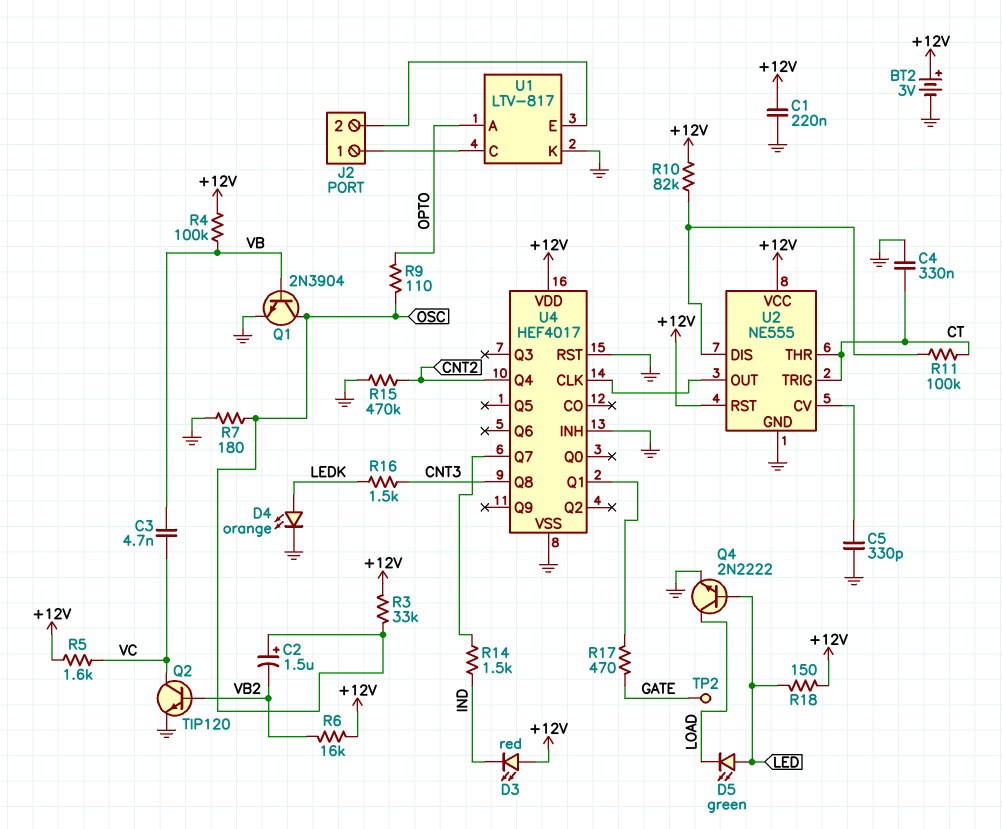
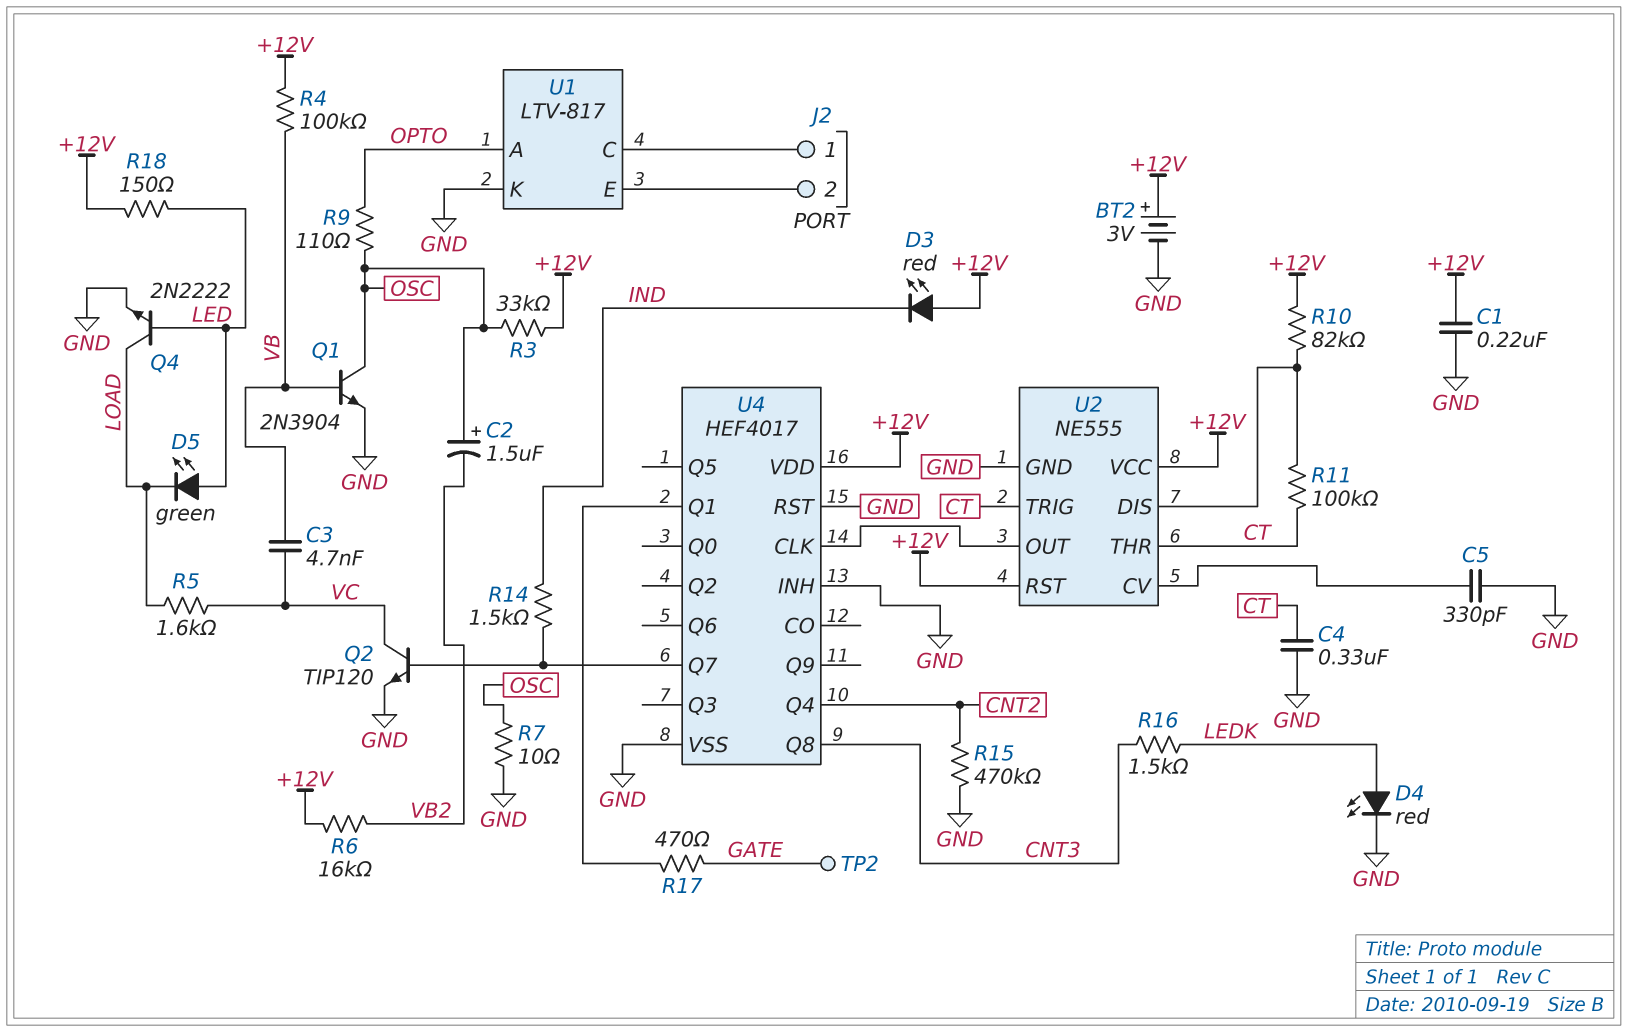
D4: LED orange (A LEDK, K GND) -> LED red (A LEDK, K GND)
Q2: NPN TIP120 (B VB2, C VC, E GND) -> NPN TIP120 (B U4/Q7, C VC, E GND)
R5: 1.6k (+12V, VC) -> 1.6k (LOAD, VC)
R7: 180 (GND, OSC) -> 10 (GND, OSC)

